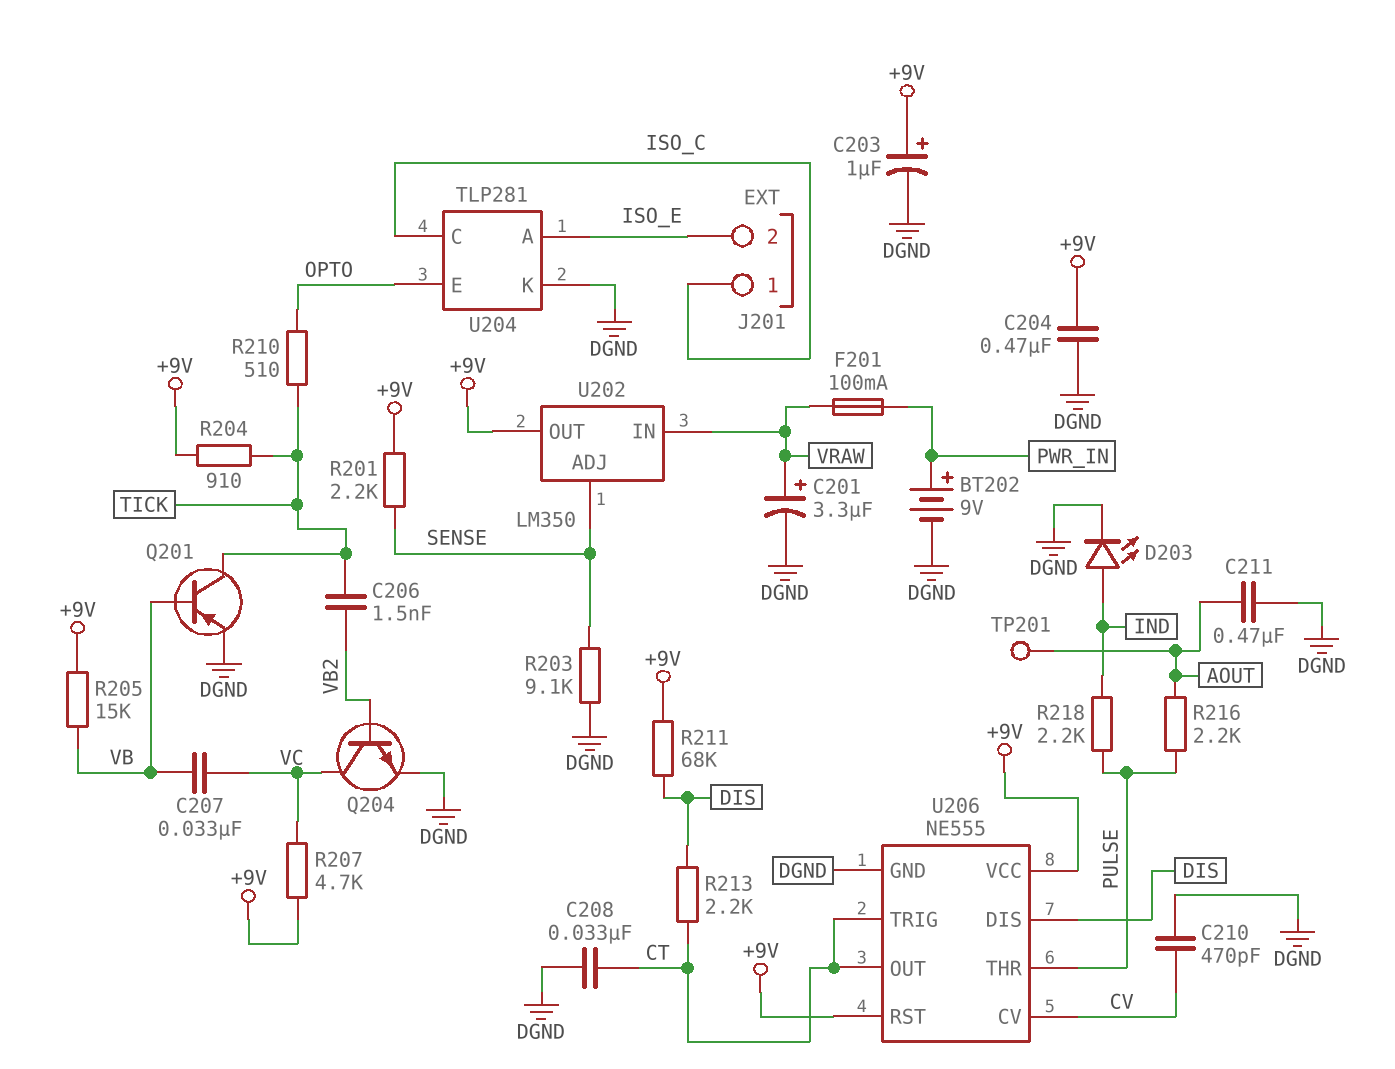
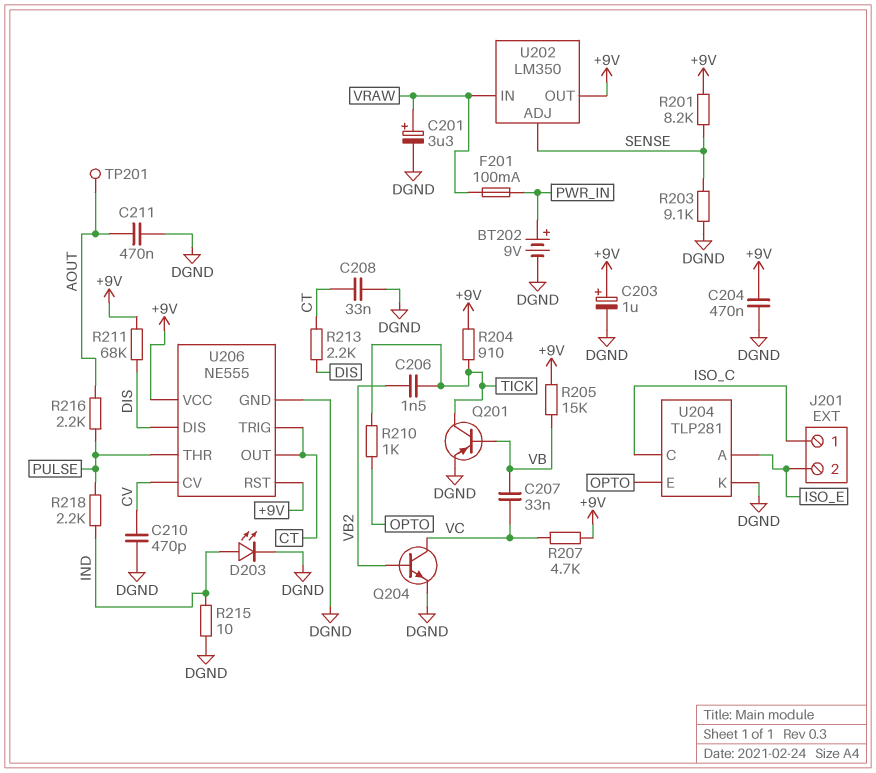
R201: 2.2k (+9V, SENSE) -> 8.2k (+9V, SENSE)
R210: 510 (OPTO, TICK) -> 1k (OPTO, TICK)
R215: none -> 10 (DGND, IND)

